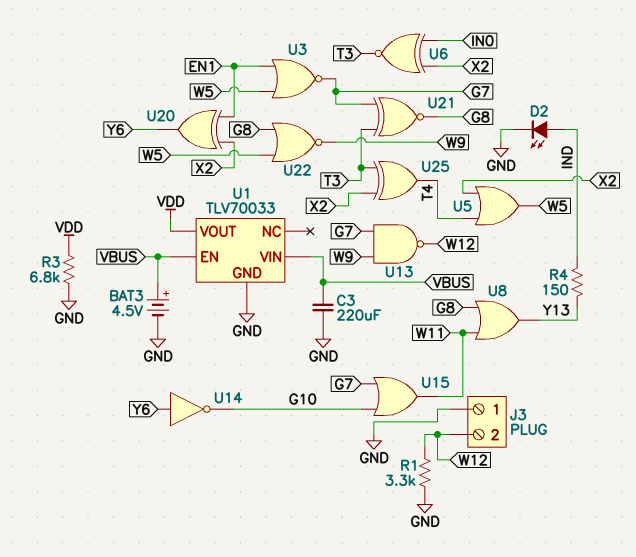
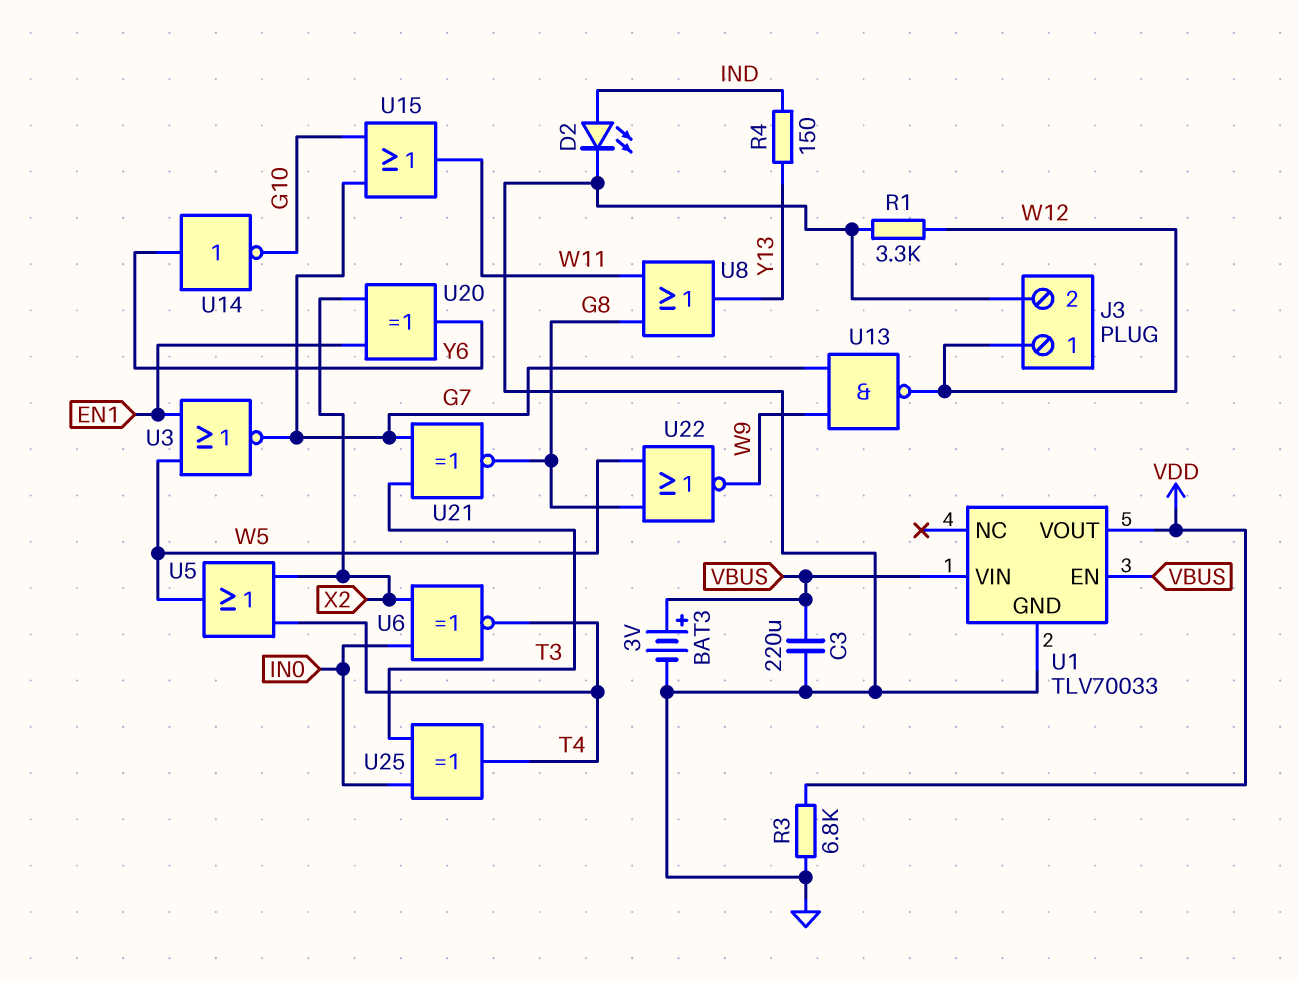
BAT3: 4.5V (plus VBUS, minus GND) -> 3V (plus VBUS, minus GND)
J3 pin 1: GND -> W12
J3 pin 2: W12 -> GND
U6: XNOR (in IN0, in X2, out T3) -> XNOR (in IN0, in X2, out T4)
U25: XOR (in T3, in X2, out T4) -> XOR (in IN0, in T3, out T4)

